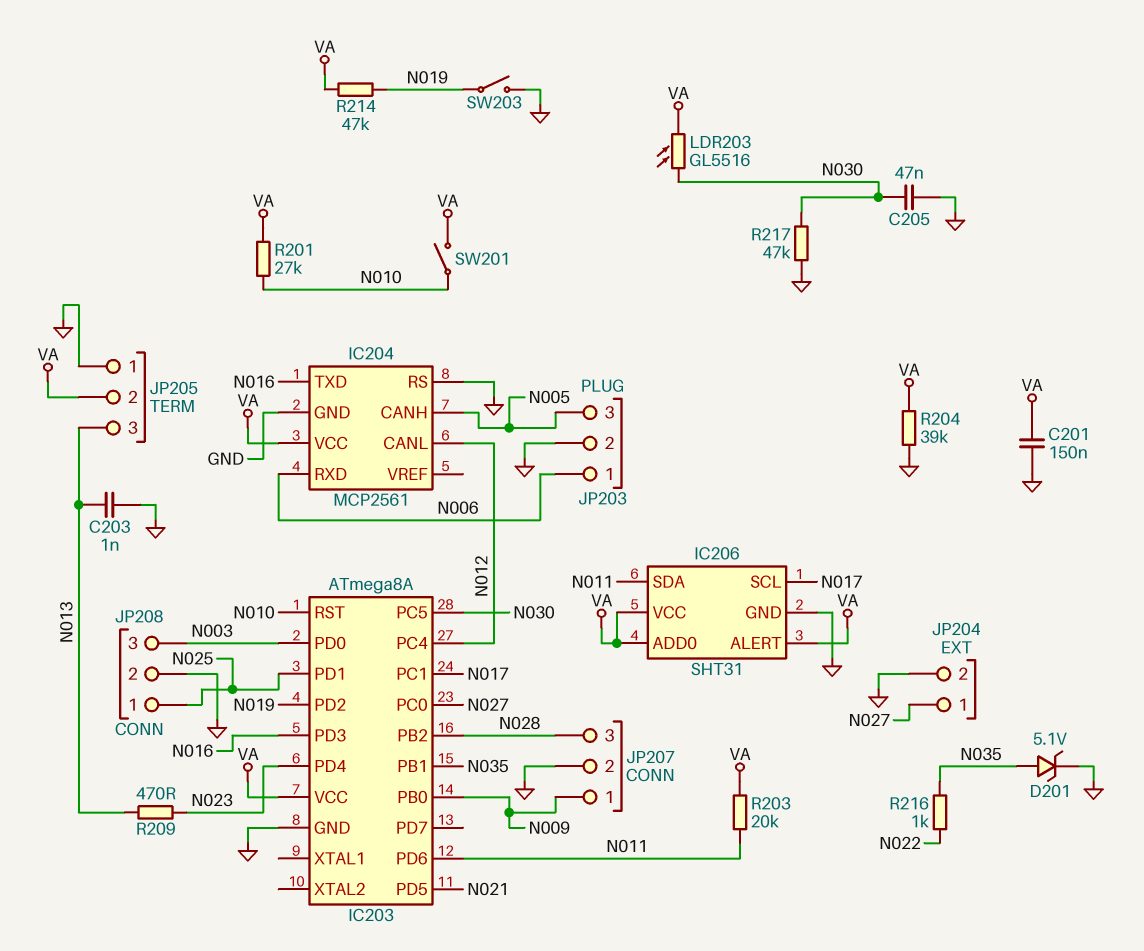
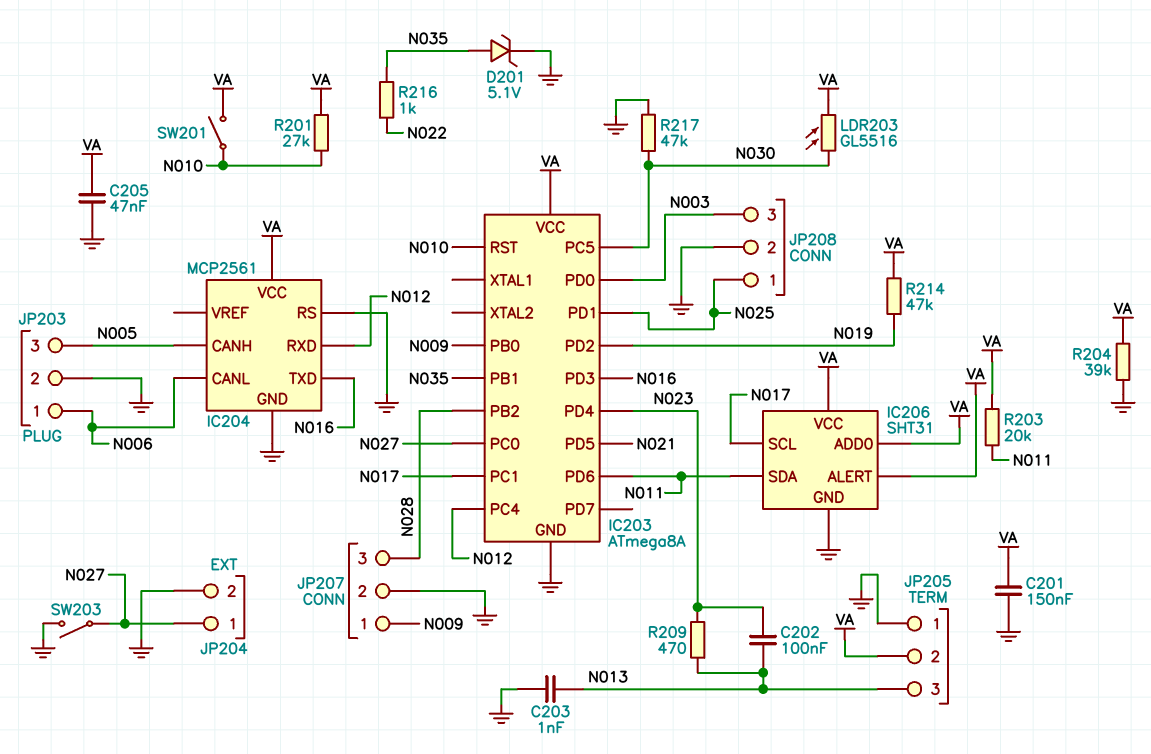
C202: none -> 100nF (N013, N023)
C205: 47nF (GND, N030) -> 47nF (GND, VA)
IC204 pin CANL: N012 -> N006
IC204 pin RXD: N006 -> N012
SW203: switch (GND, N019) -> switch (GND, N027)

